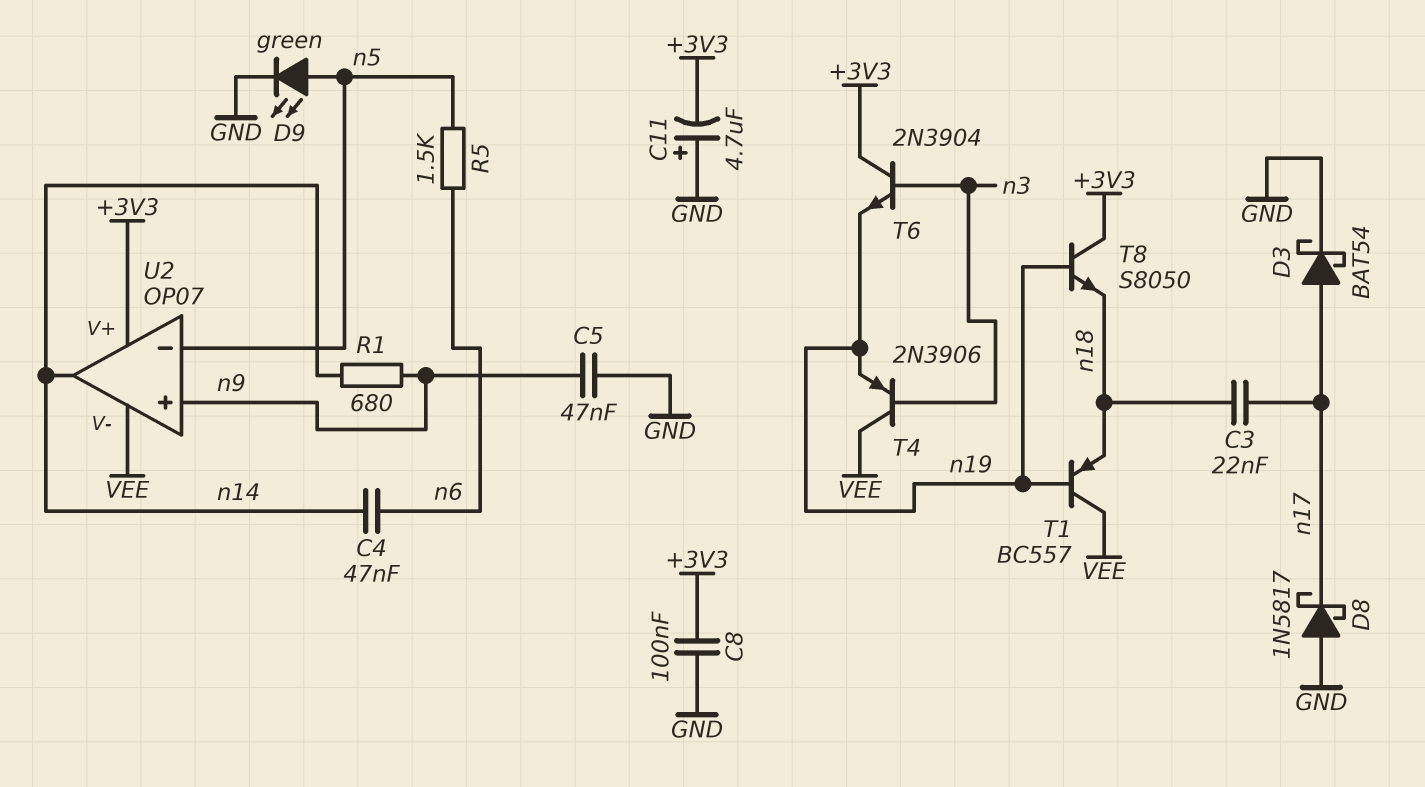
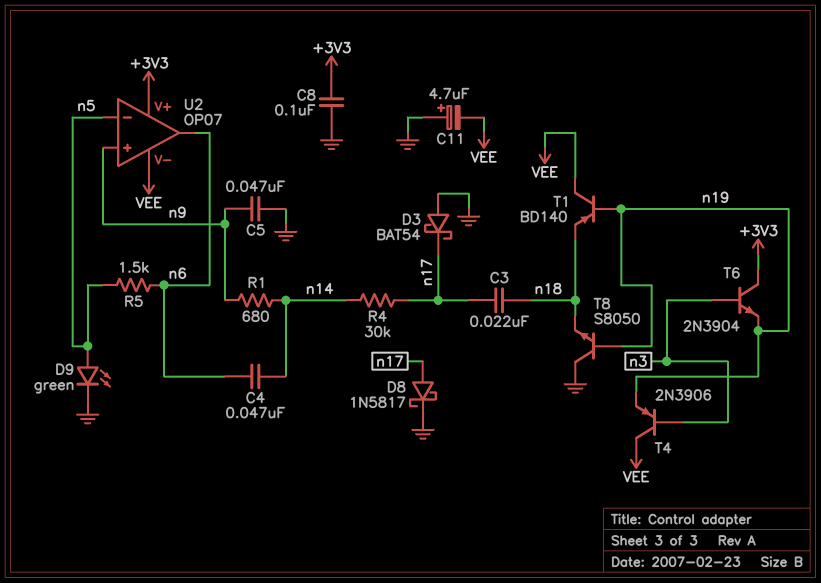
C11: 4.7uF (plus GND, minus +3V3) -> 4.7uF (plus GND, minus VEE)
D3: schottky BAT54 (A n17, K GND) -> schottky BAT54 (A GND, K n17)
D8: schottky 1N5817 (A GND, K n17) -> schottky 1N5817 (A n17, K GND)
R4: none -> 30k (n14, n17)
T1: PNP BC557 (B n19, C VEE, E n18) -> PNP BD140 (B n19, C VEE, E n18)
T8: NPN S8050 (B n19, C +3V3, E n18) -> NPN S8050 (B n19, C GND, E n18)
U2 pin out: n14 -> n6

